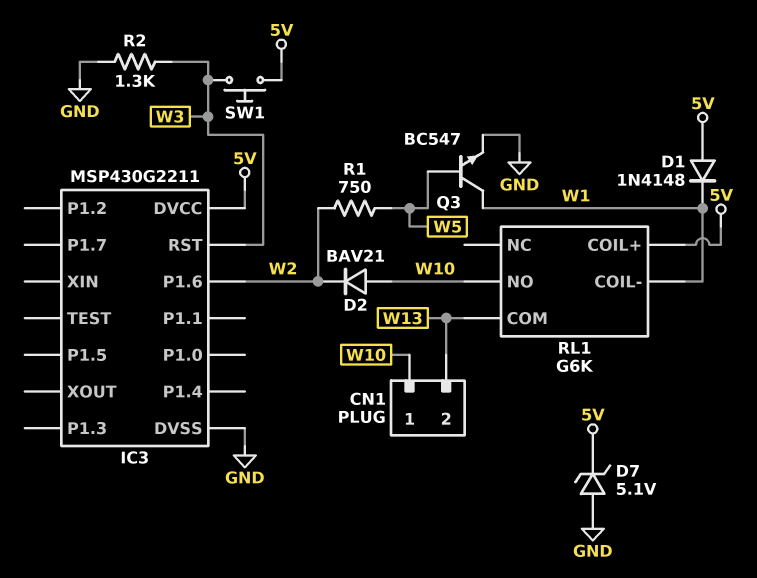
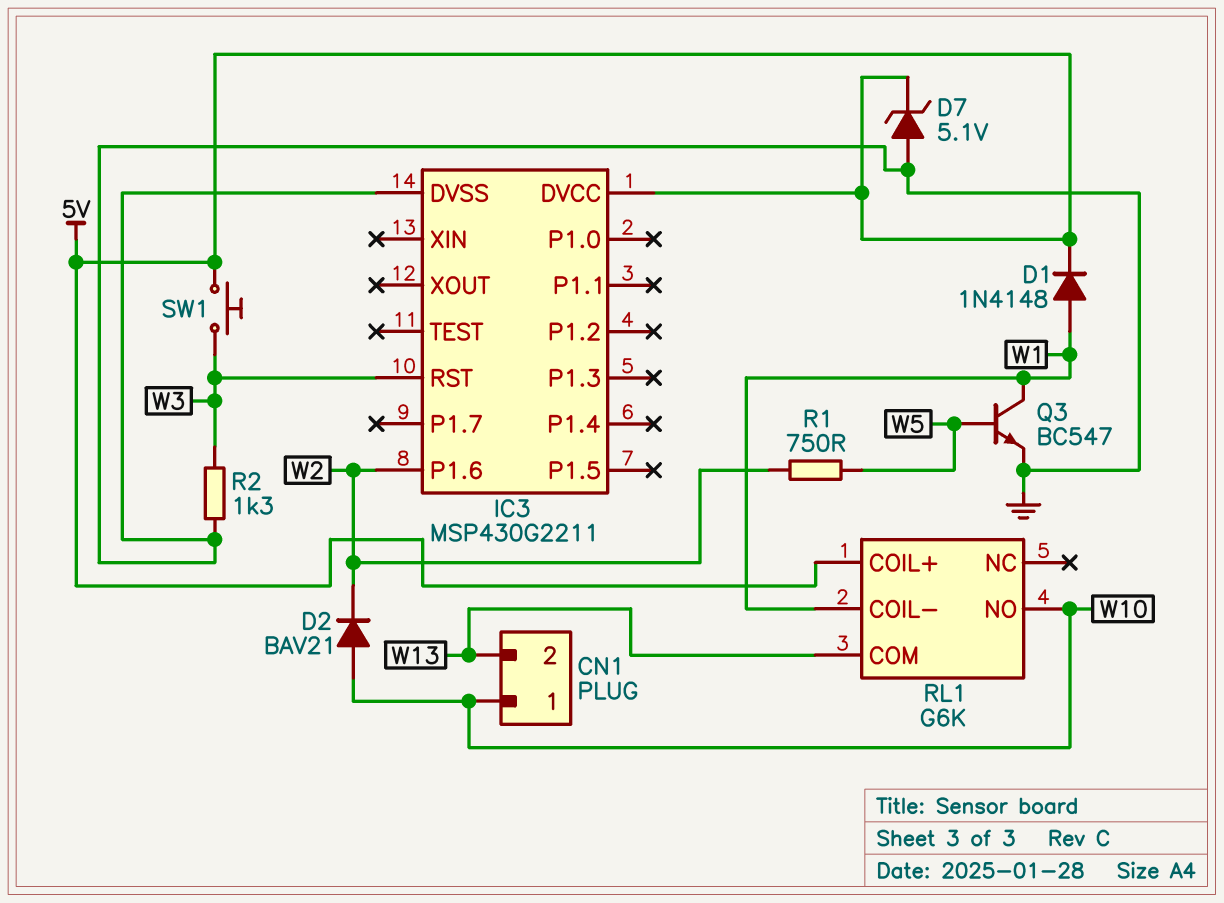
D1: diode 1N4148 (A 5V, K W1) -> diode 1N4148 (A W1, K 5V)

